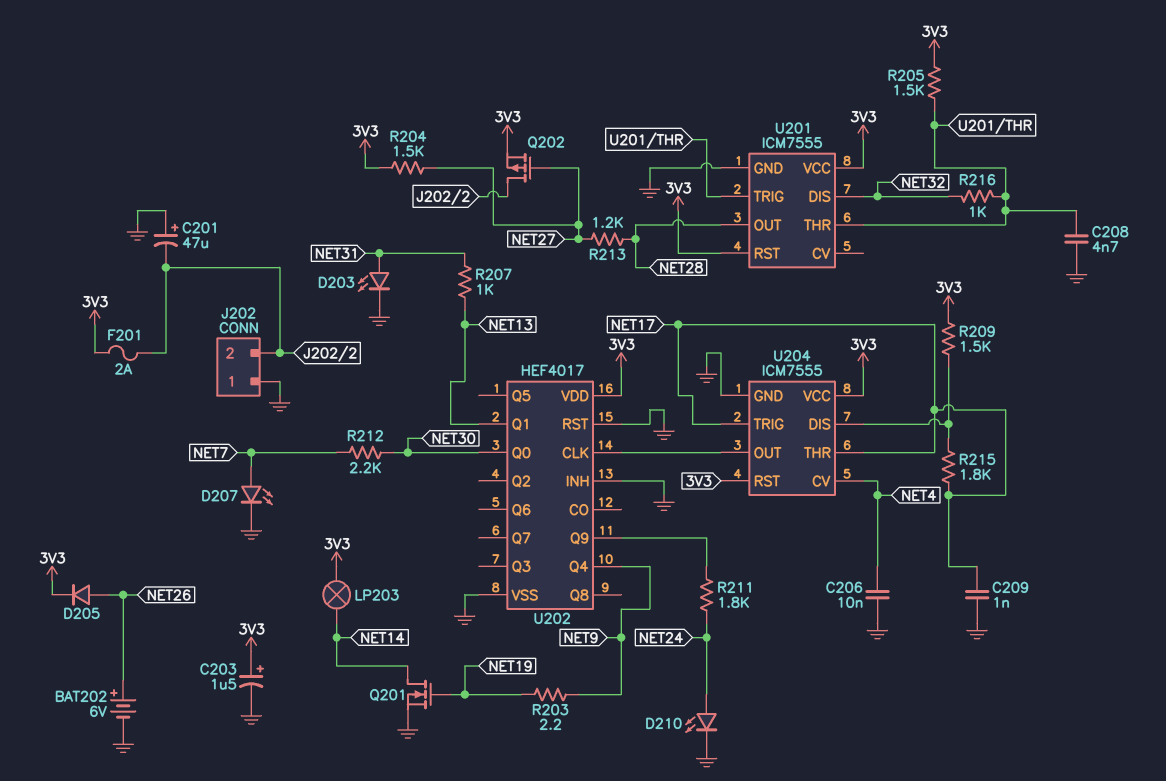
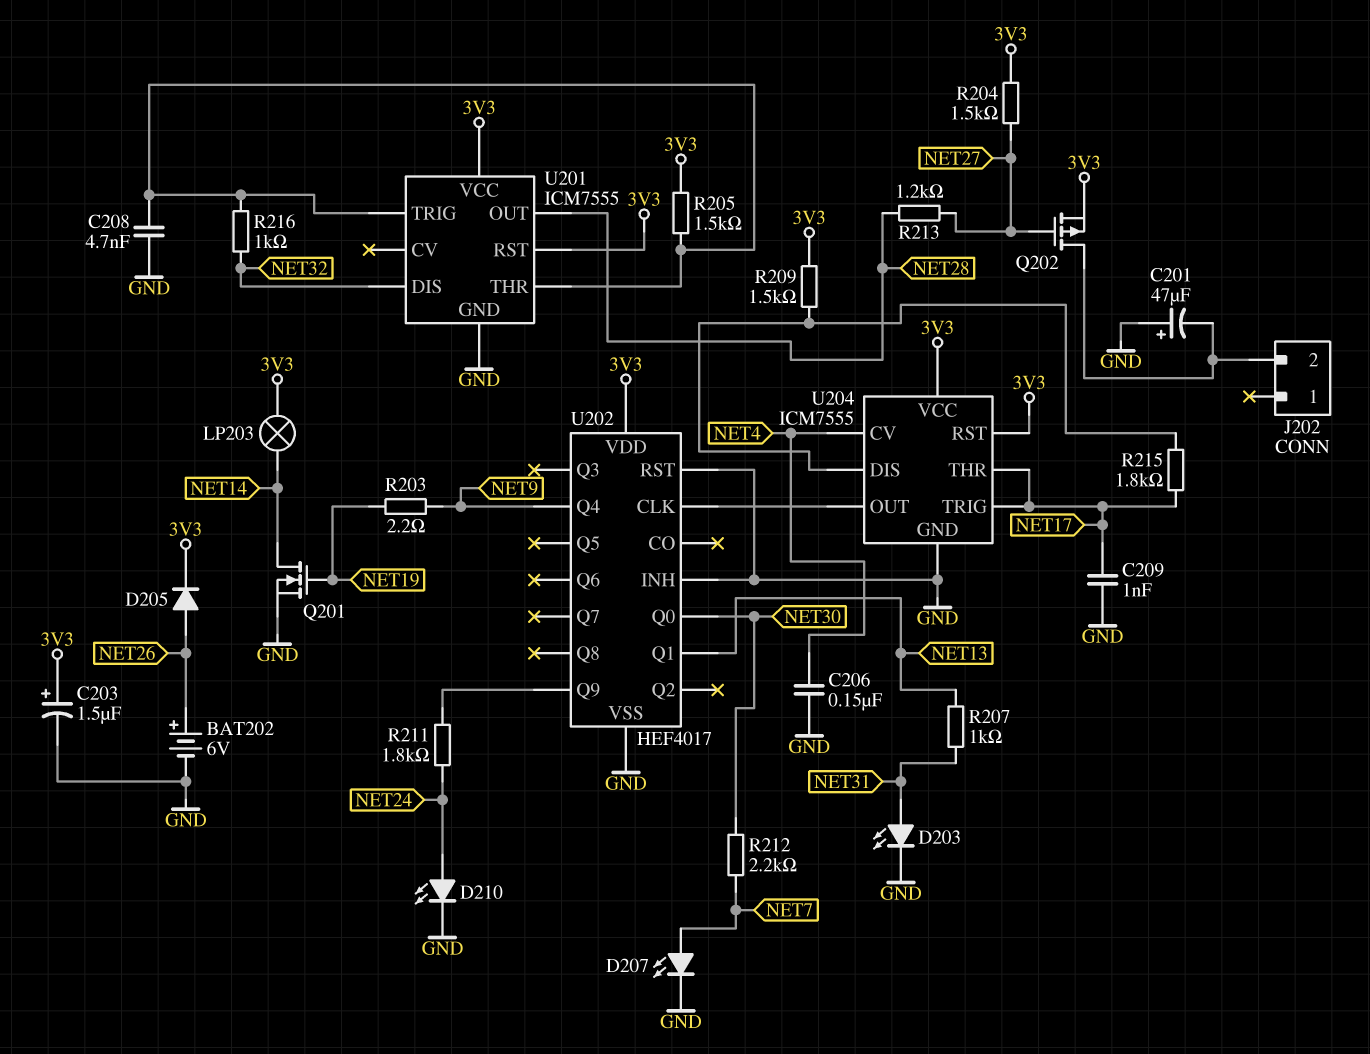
C206: 10nF (GND, NET4) -> 150nF (GND, NET4)
F201: 2A (3V3, J202/2) -> none
J202 pin 1: GND -> none

